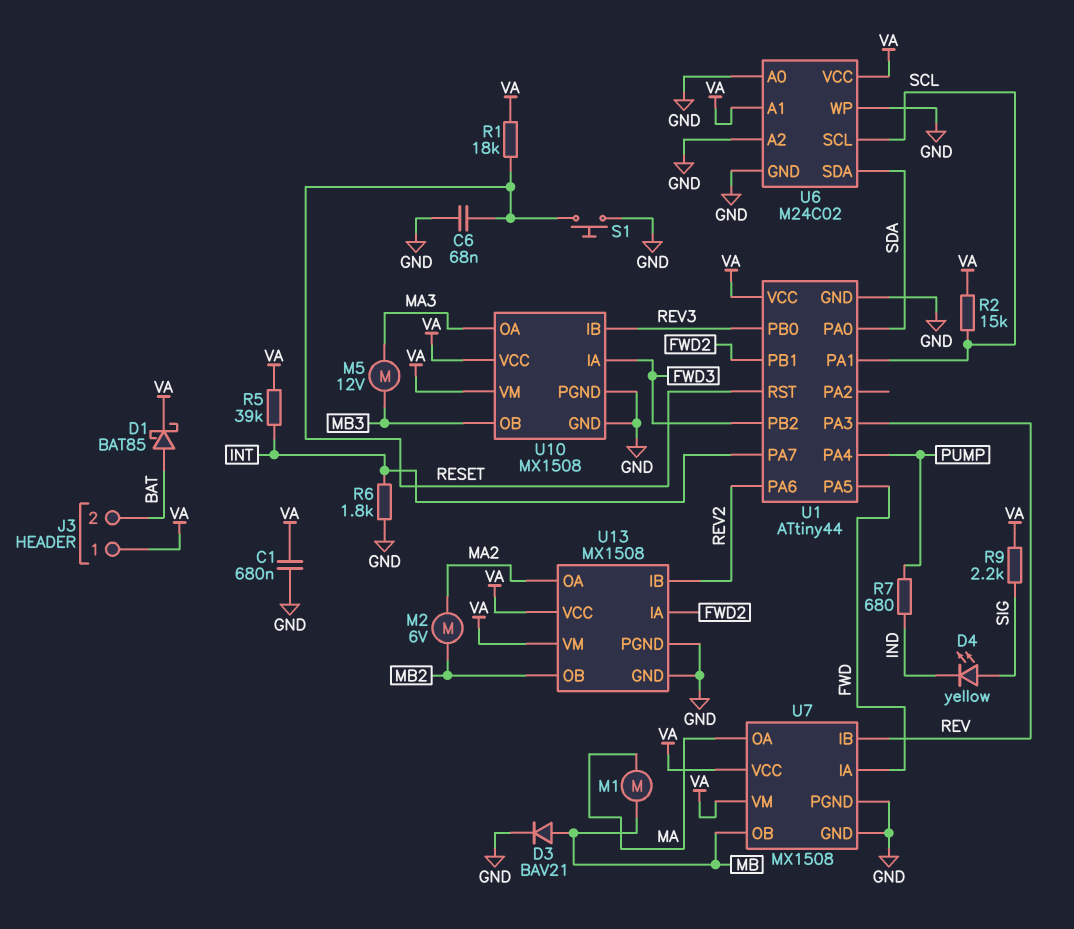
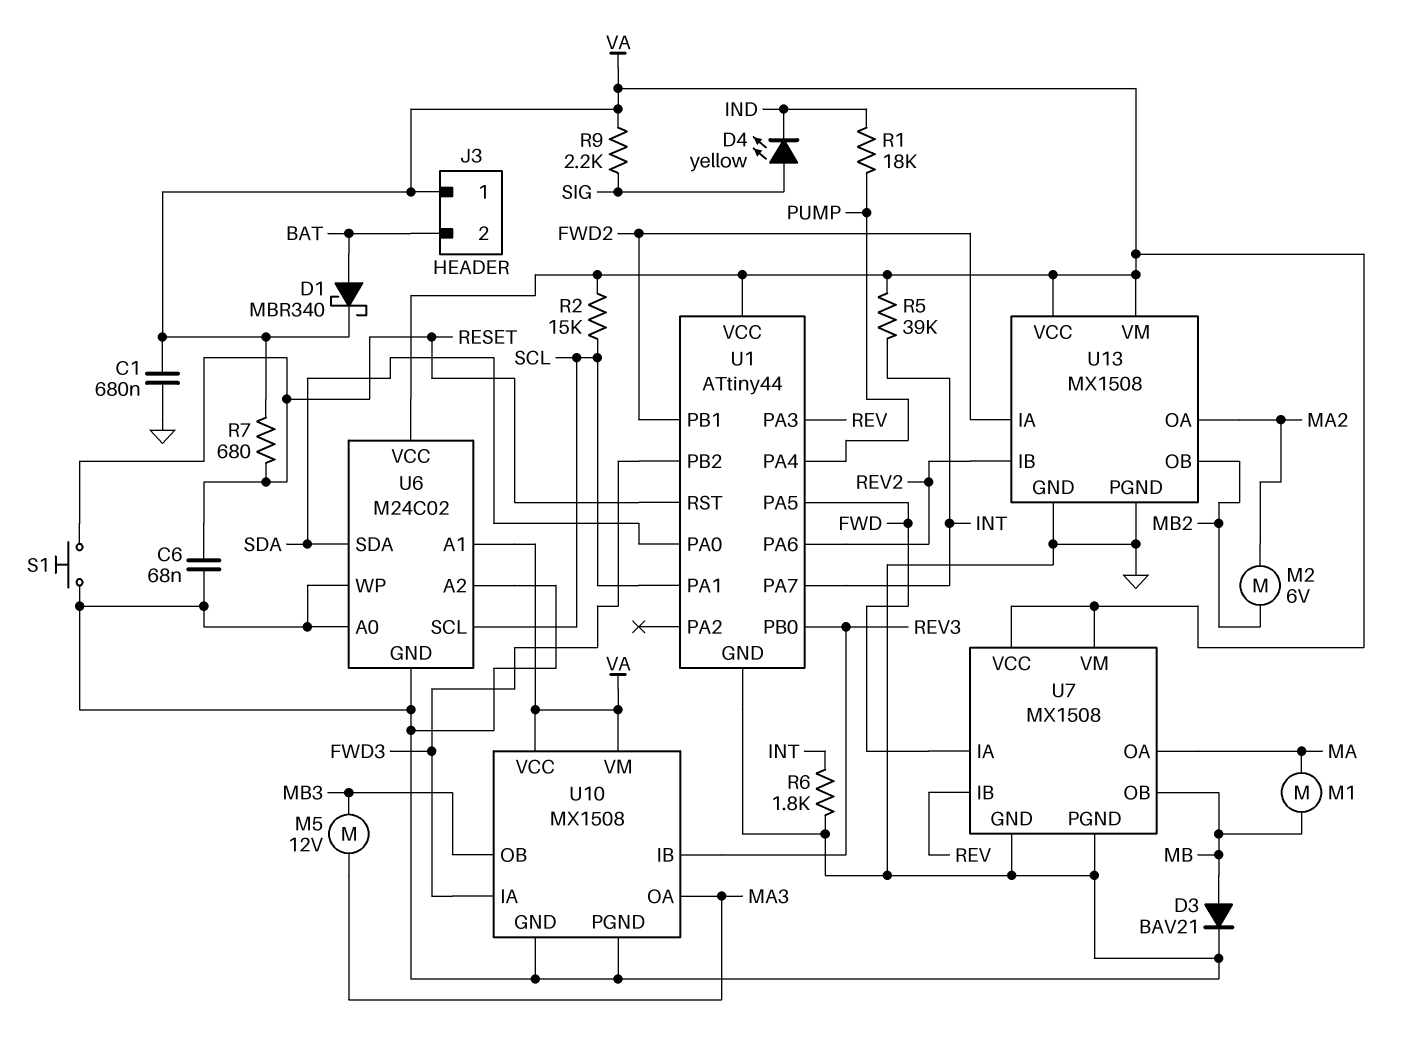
D1: schottky BAT85 (A BAT, K VA) -> schottky MBR340 (A BAT, K VA)
R1: 18k (RESET, VA) -> 18k (IND, PUMP)
R7: 680 (IND, PUMP) -> 680 (RESET, VA)

